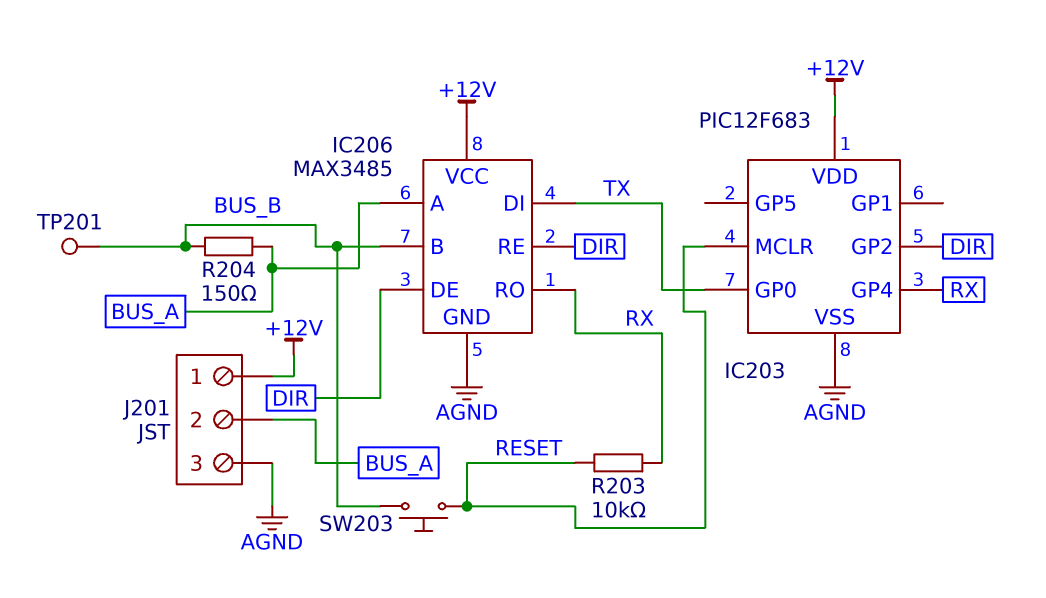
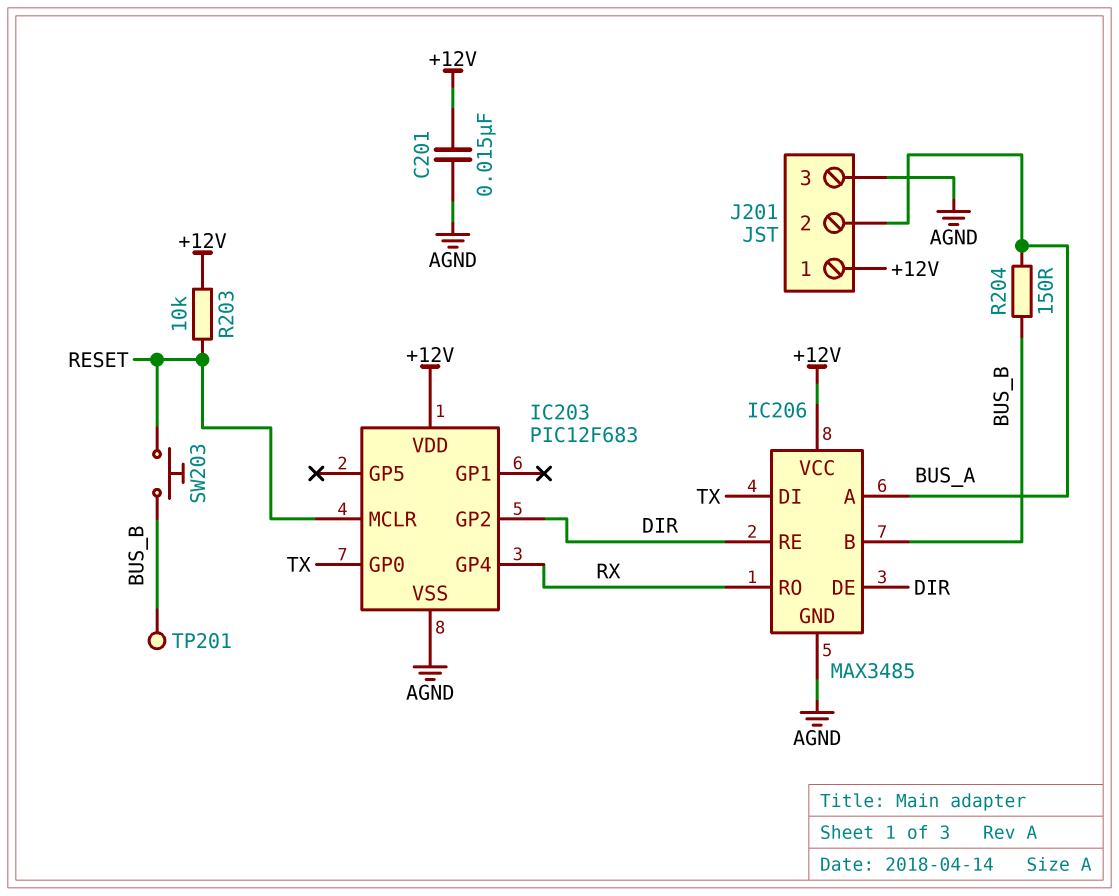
C201: none -> 15nF (+12V, AGND)
R203: 10k (RESET, RX) -> 10k (+12V, RESET)

